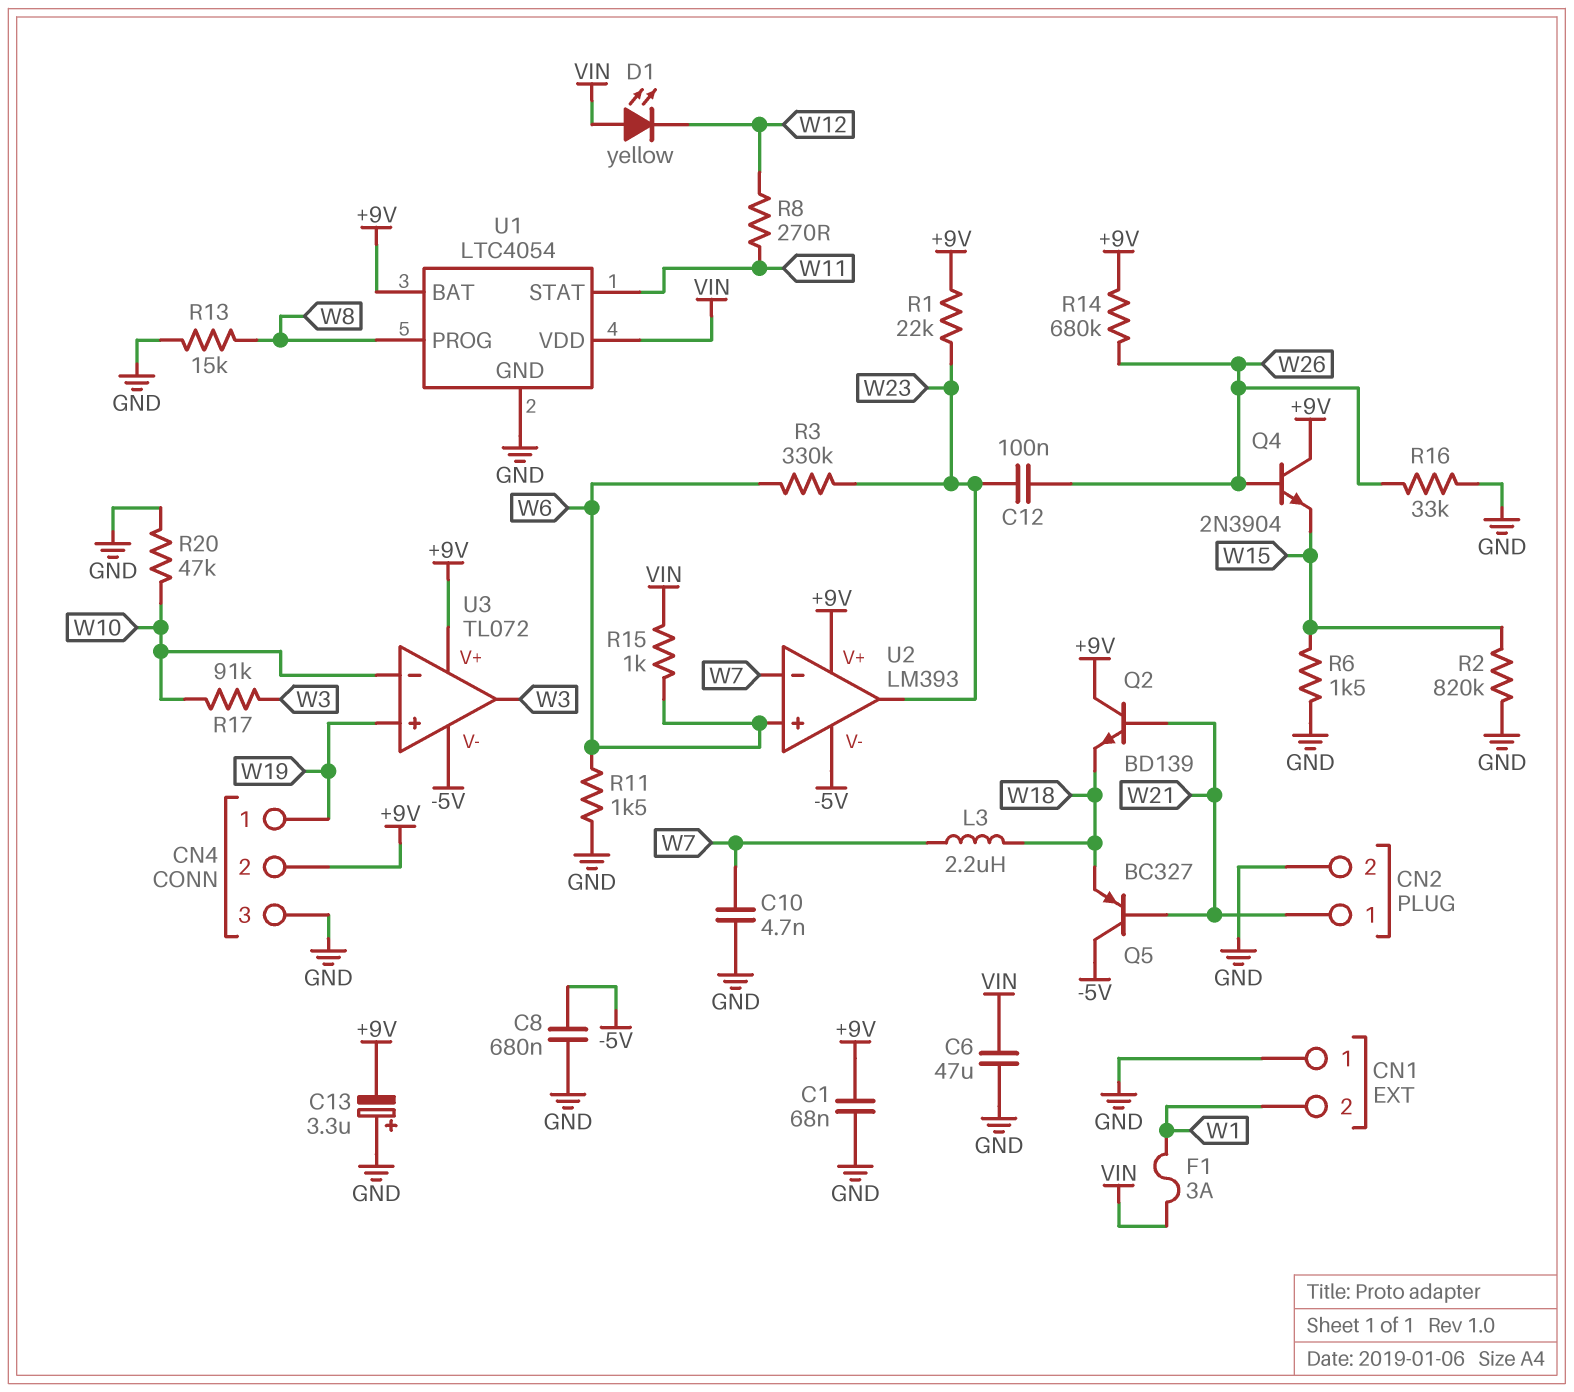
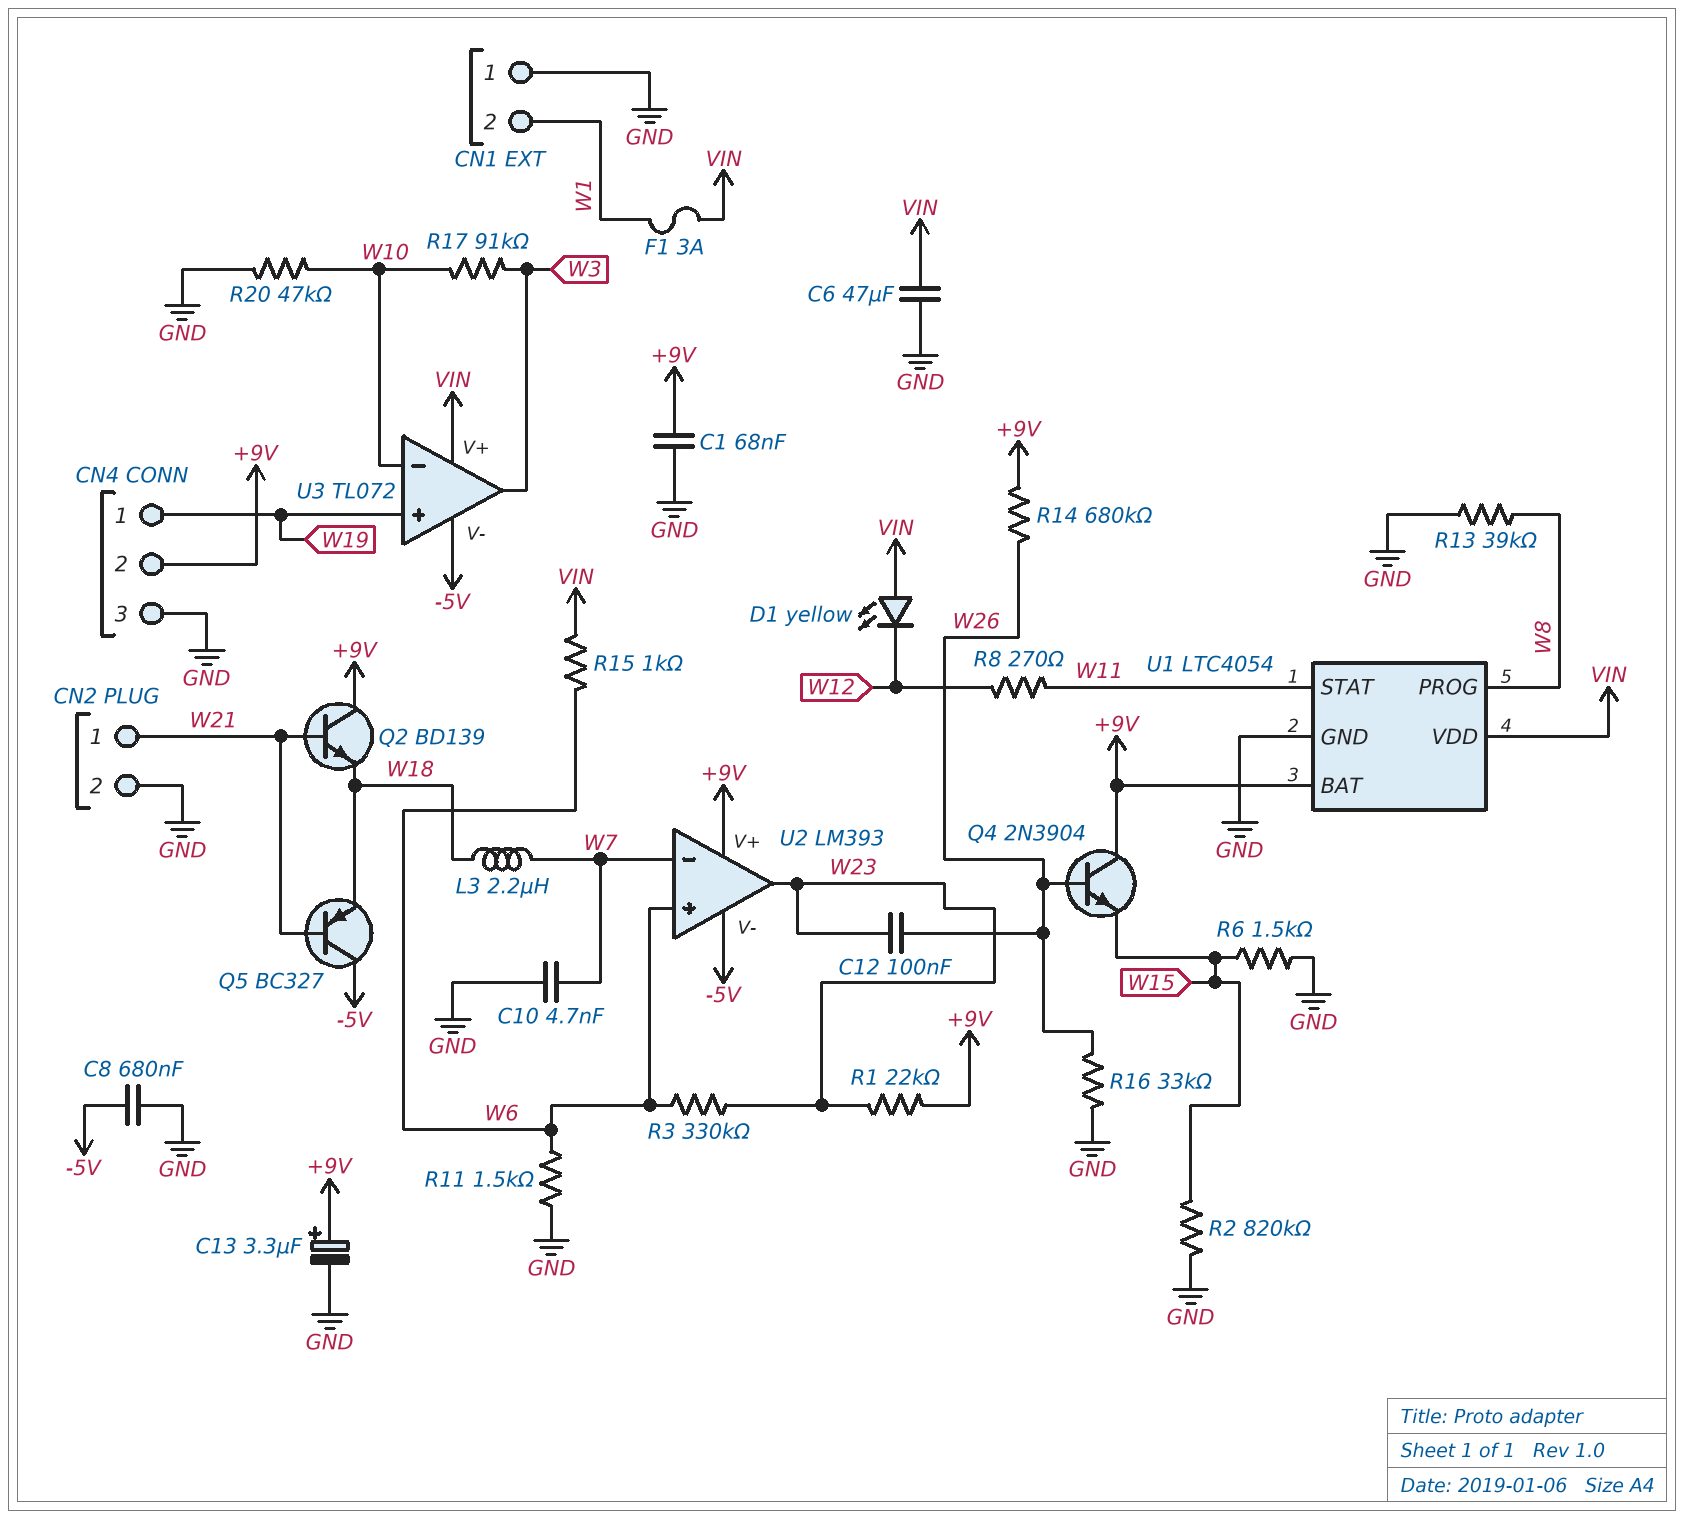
C13: 3.3uF (plus GND, minus +9V) -> 3.3uF (plus +9V, minus GND)
R13: 15k (GND, W8) -> 39k (GND, W8)
U3 pin V+: +9V -> VIN

